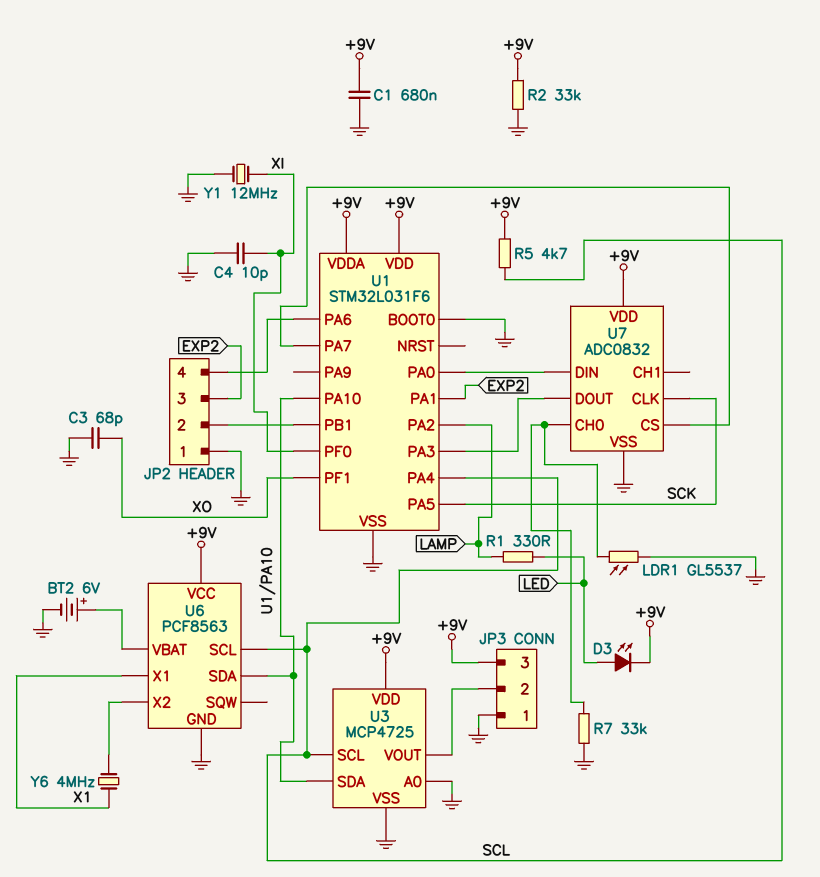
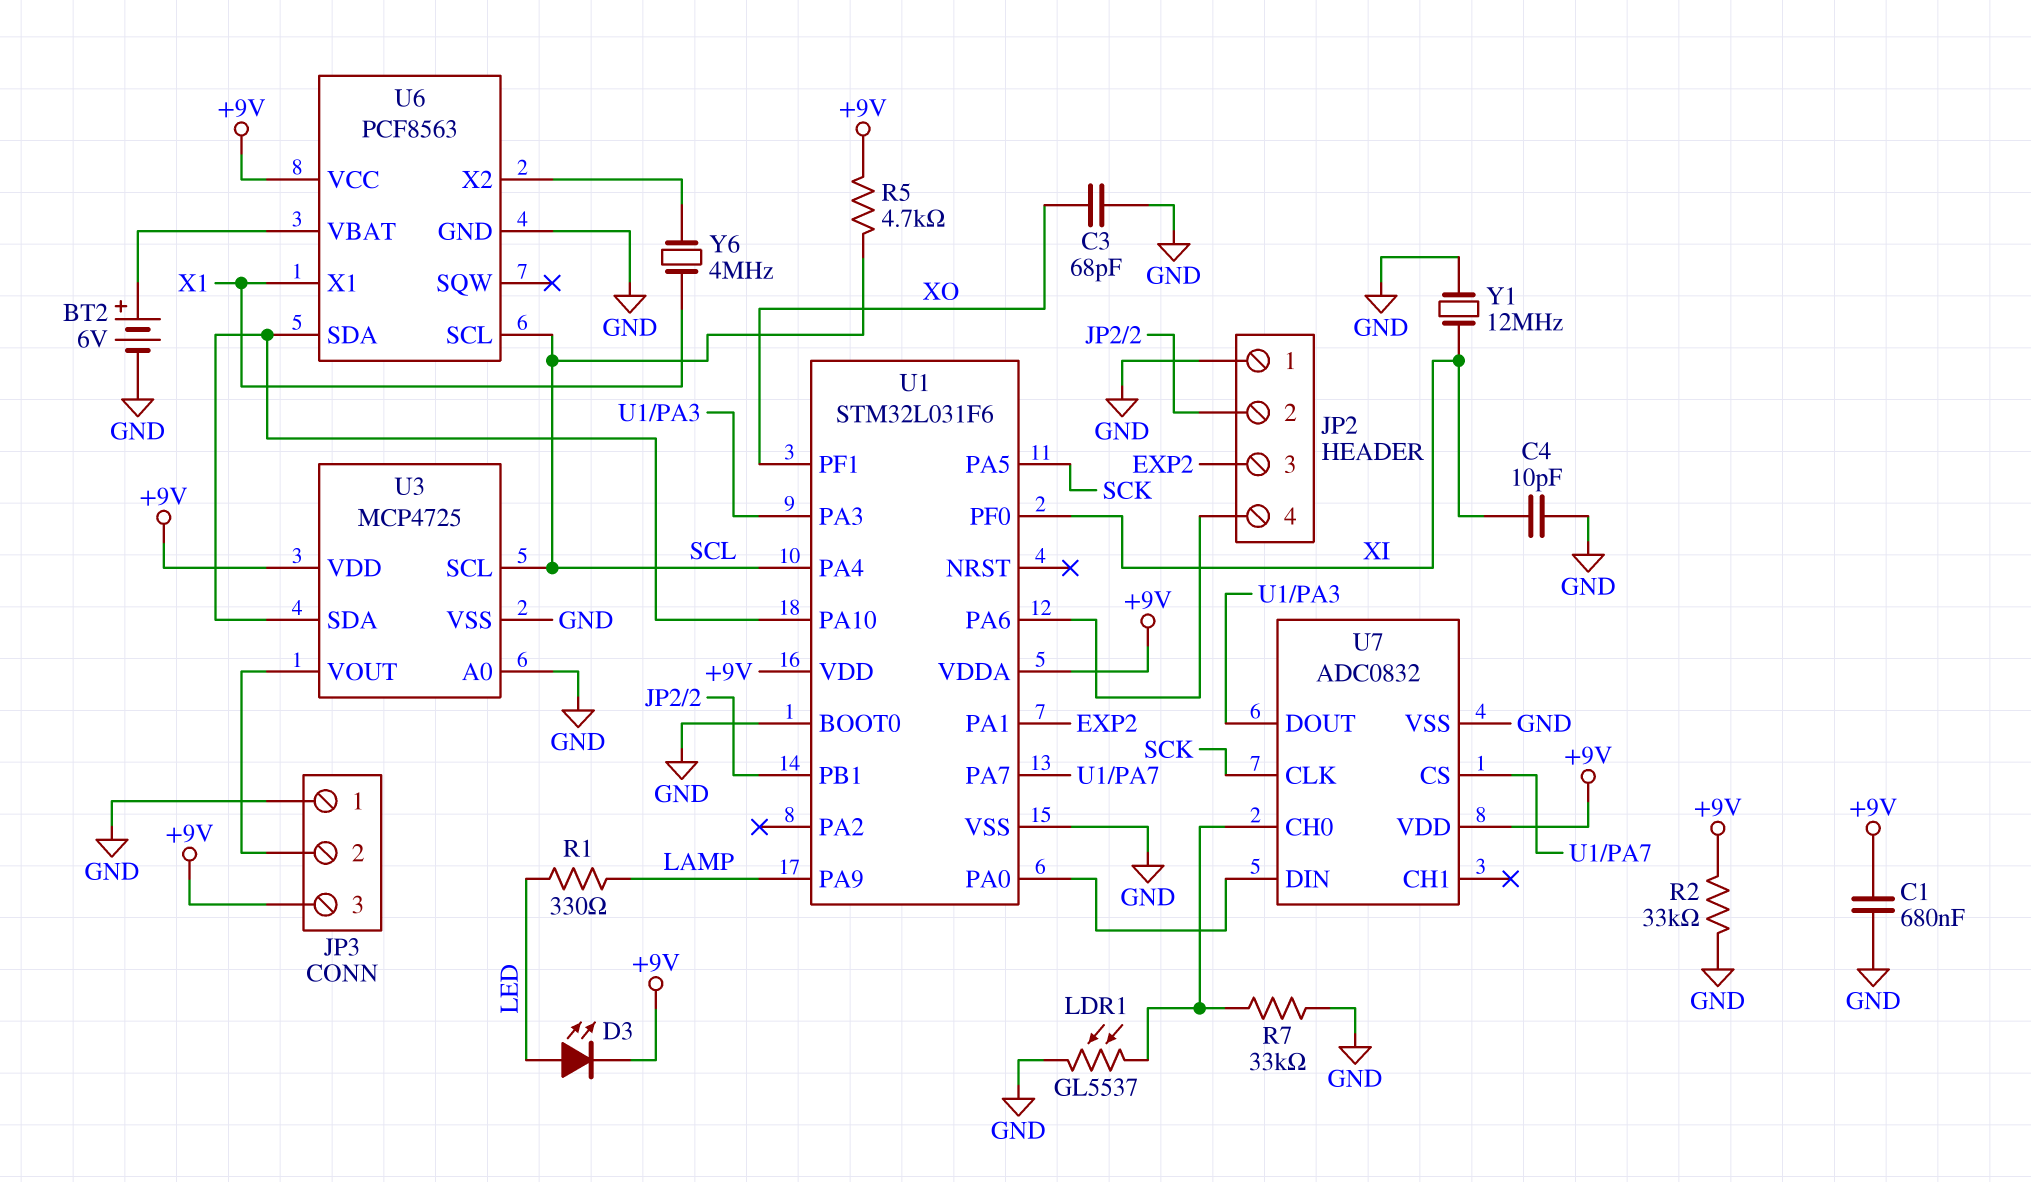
U1 pin PA2: LAMP -> none
U1 pin PA9: none -> LAMP

